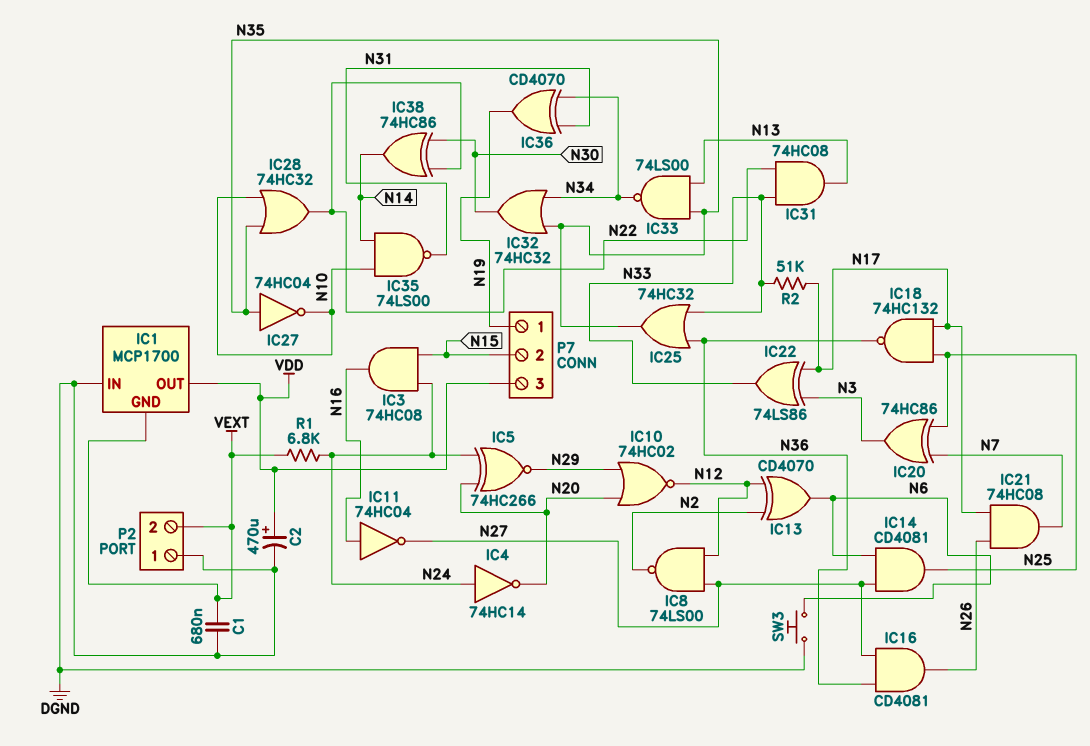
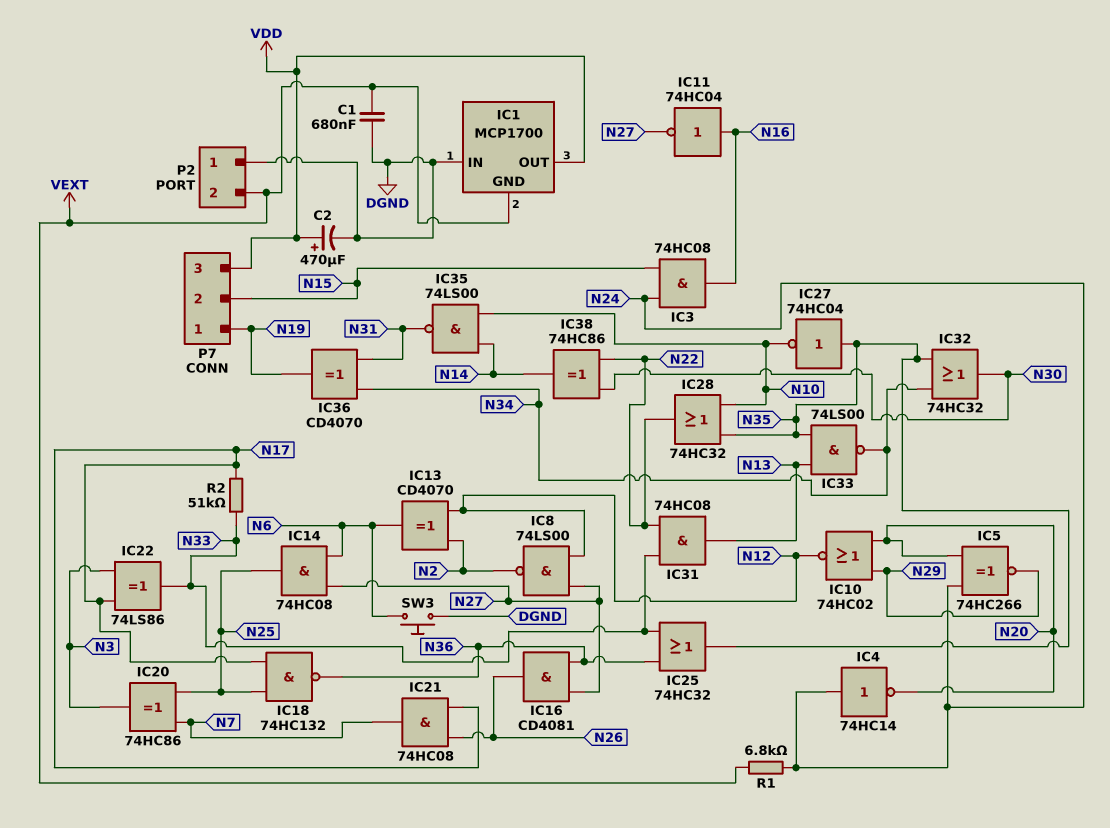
IC14: AND CD4081 (in N6, in N27, out N25) -> AND 74HC08 (in N6, in N27, out N25)

